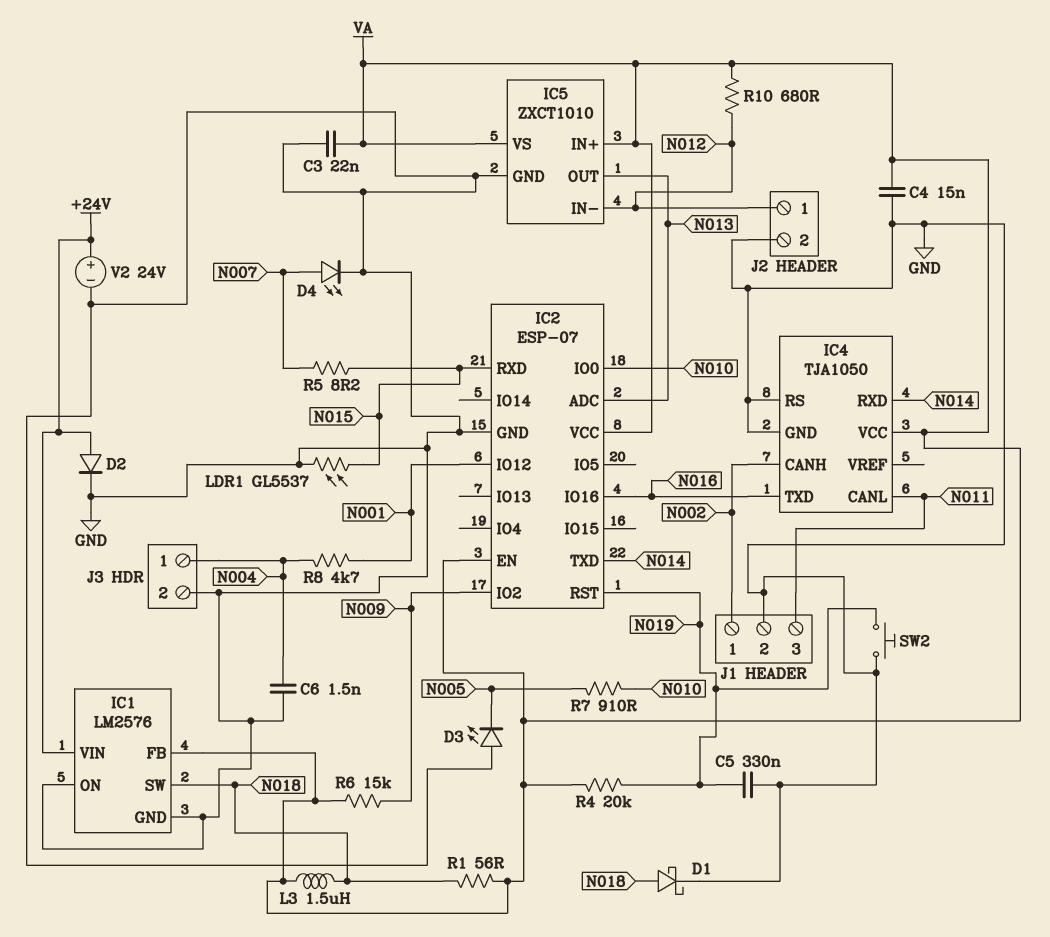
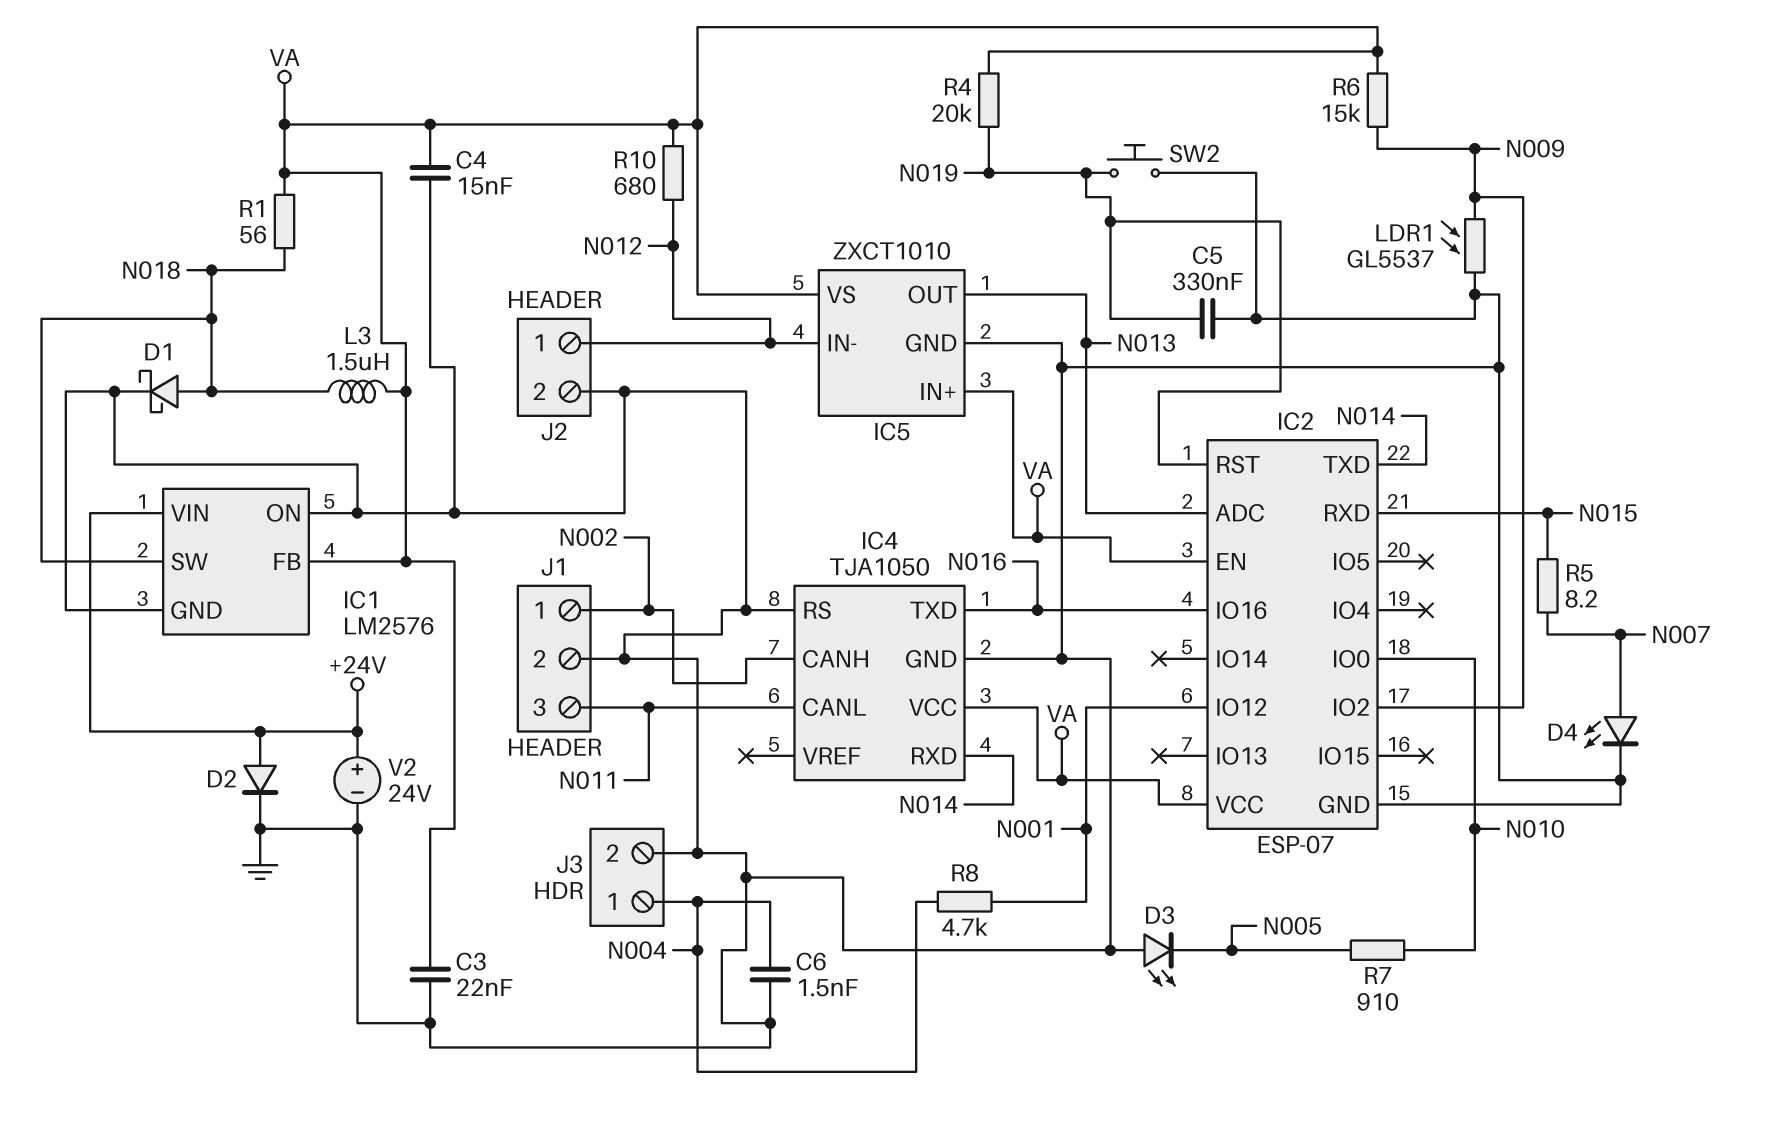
LDR1: GL5537 (GND, N015) -> GL5537 (GND, N009)

